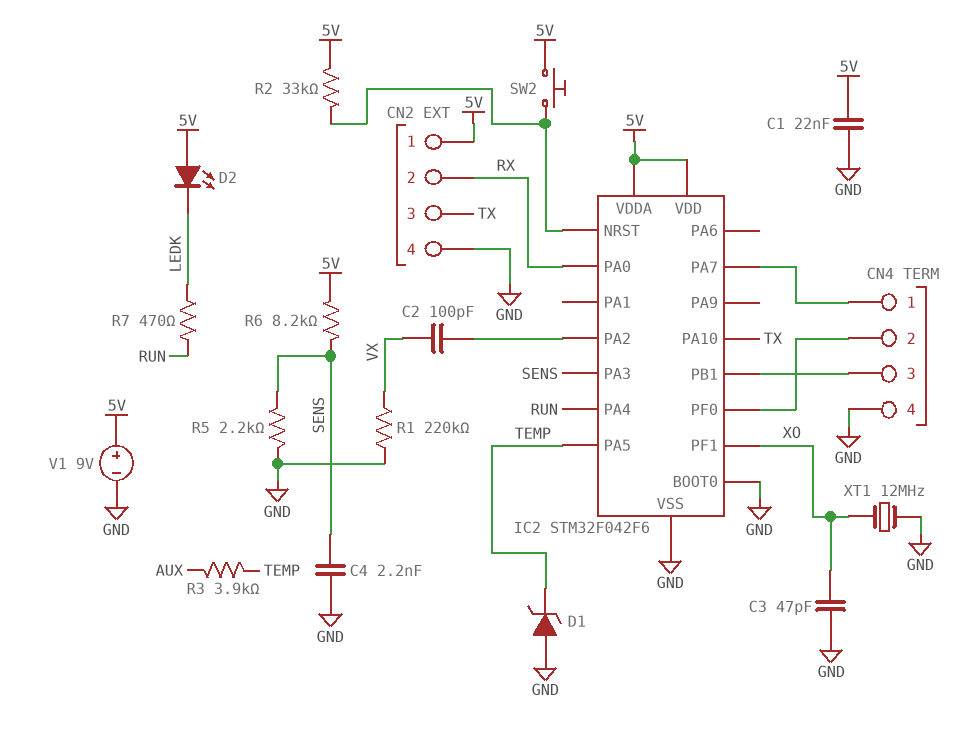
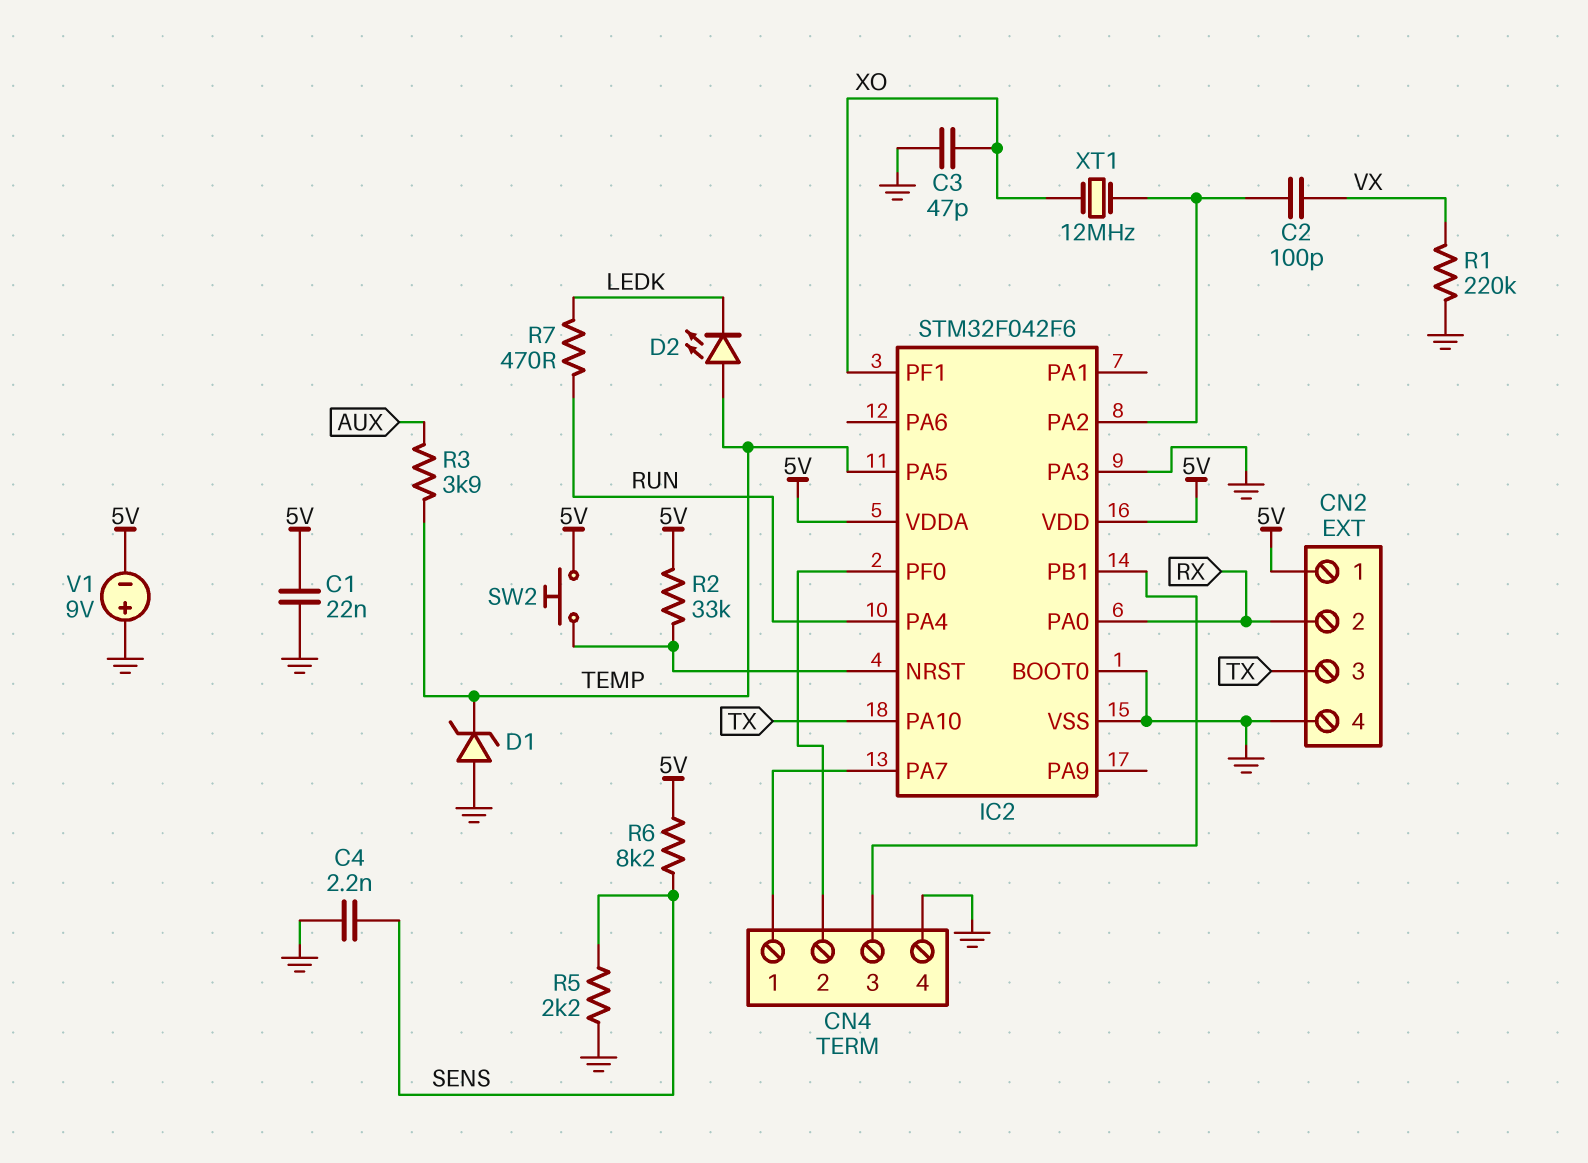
D2: LED (A 5V, K LEDK) -> LED (A TEMP, K LEDK)
IC2 pin PA3: SENS -> GND
V1: 9V (plus 5V, minus GND) -> 9V (plus GND, minus 5V)
XT1: 12MHz (GND, XO) -> 12MHz (IC2/PA2, XO)

